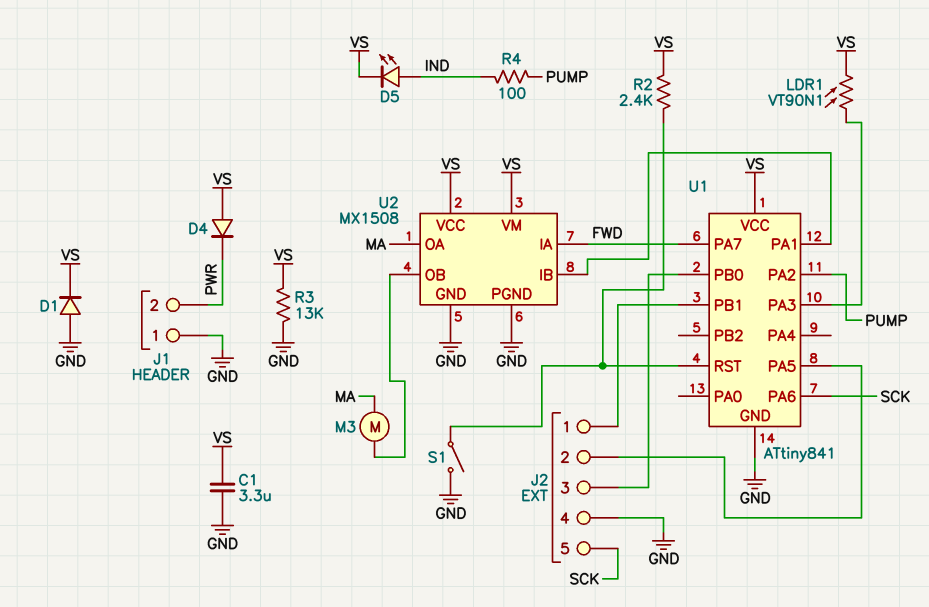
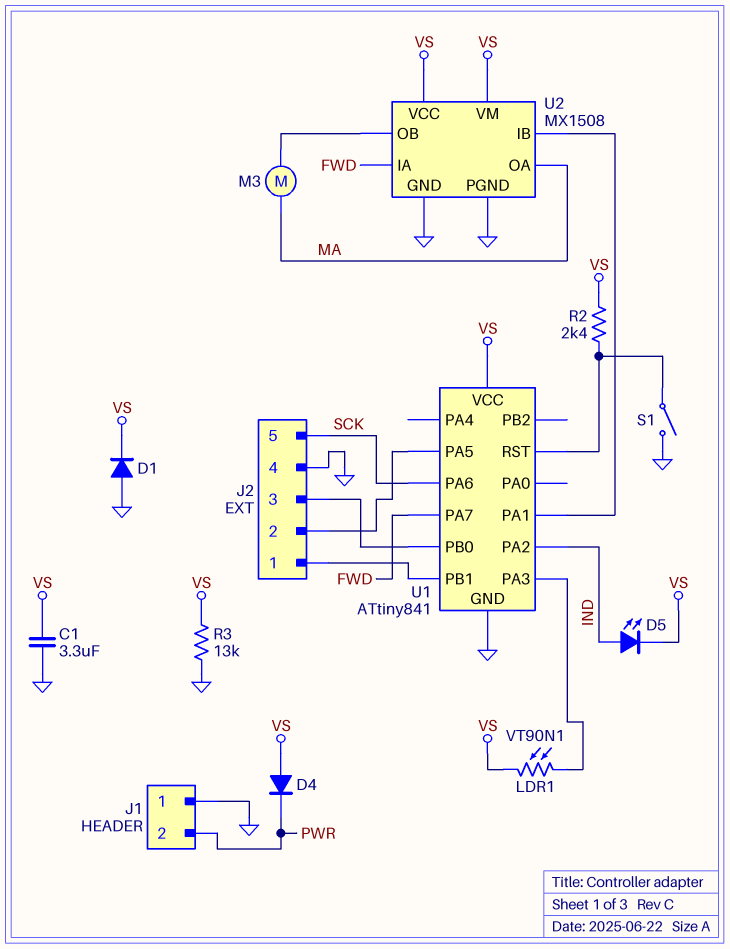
R4: 100 (IND, PUMP) -> none
U1 pin PA2: PUMP -> IND

